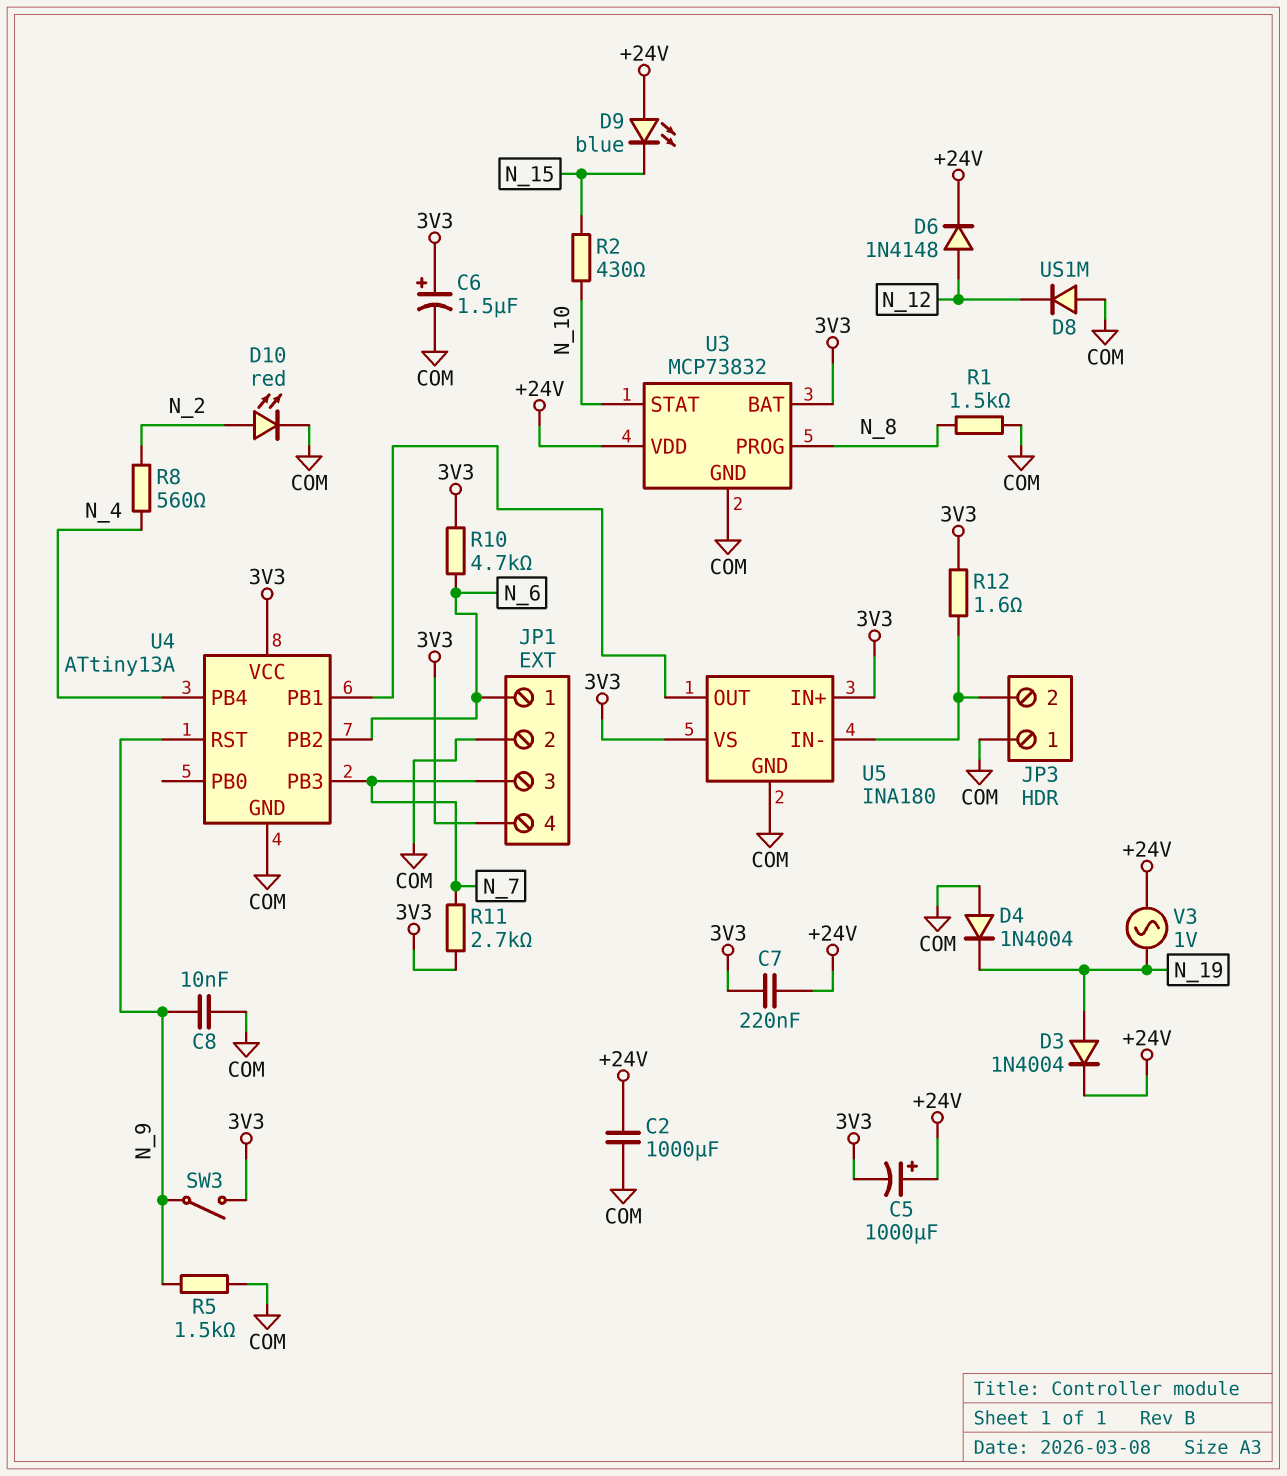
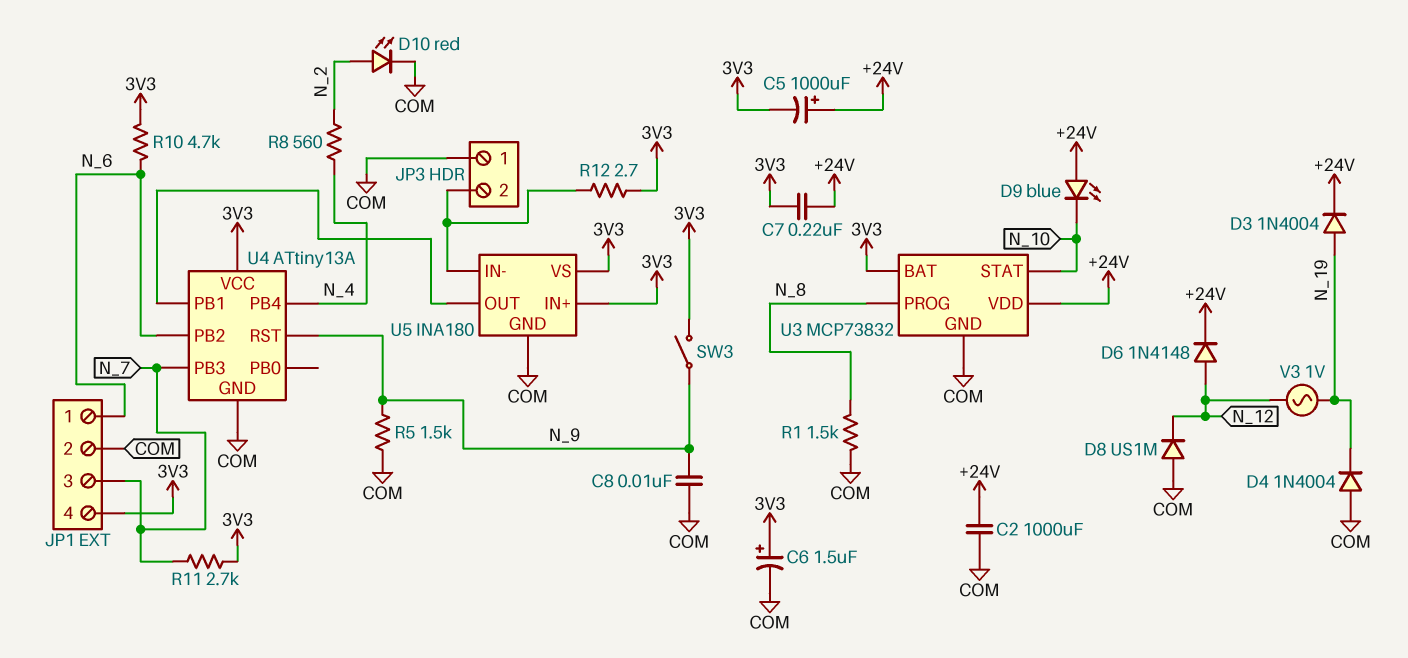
D9: LED blue (A +24V, K N_15) -> LED blue (A +24V, K N_10)
R2: 430 (N_10, N_15) -> none
R12: 1.6 (3V3, JP3/2) -> 2.7 (3V3, JP3/2)
V3: AC 1V (+24V, N_19) -> AC 1V (N_12, N_19)

